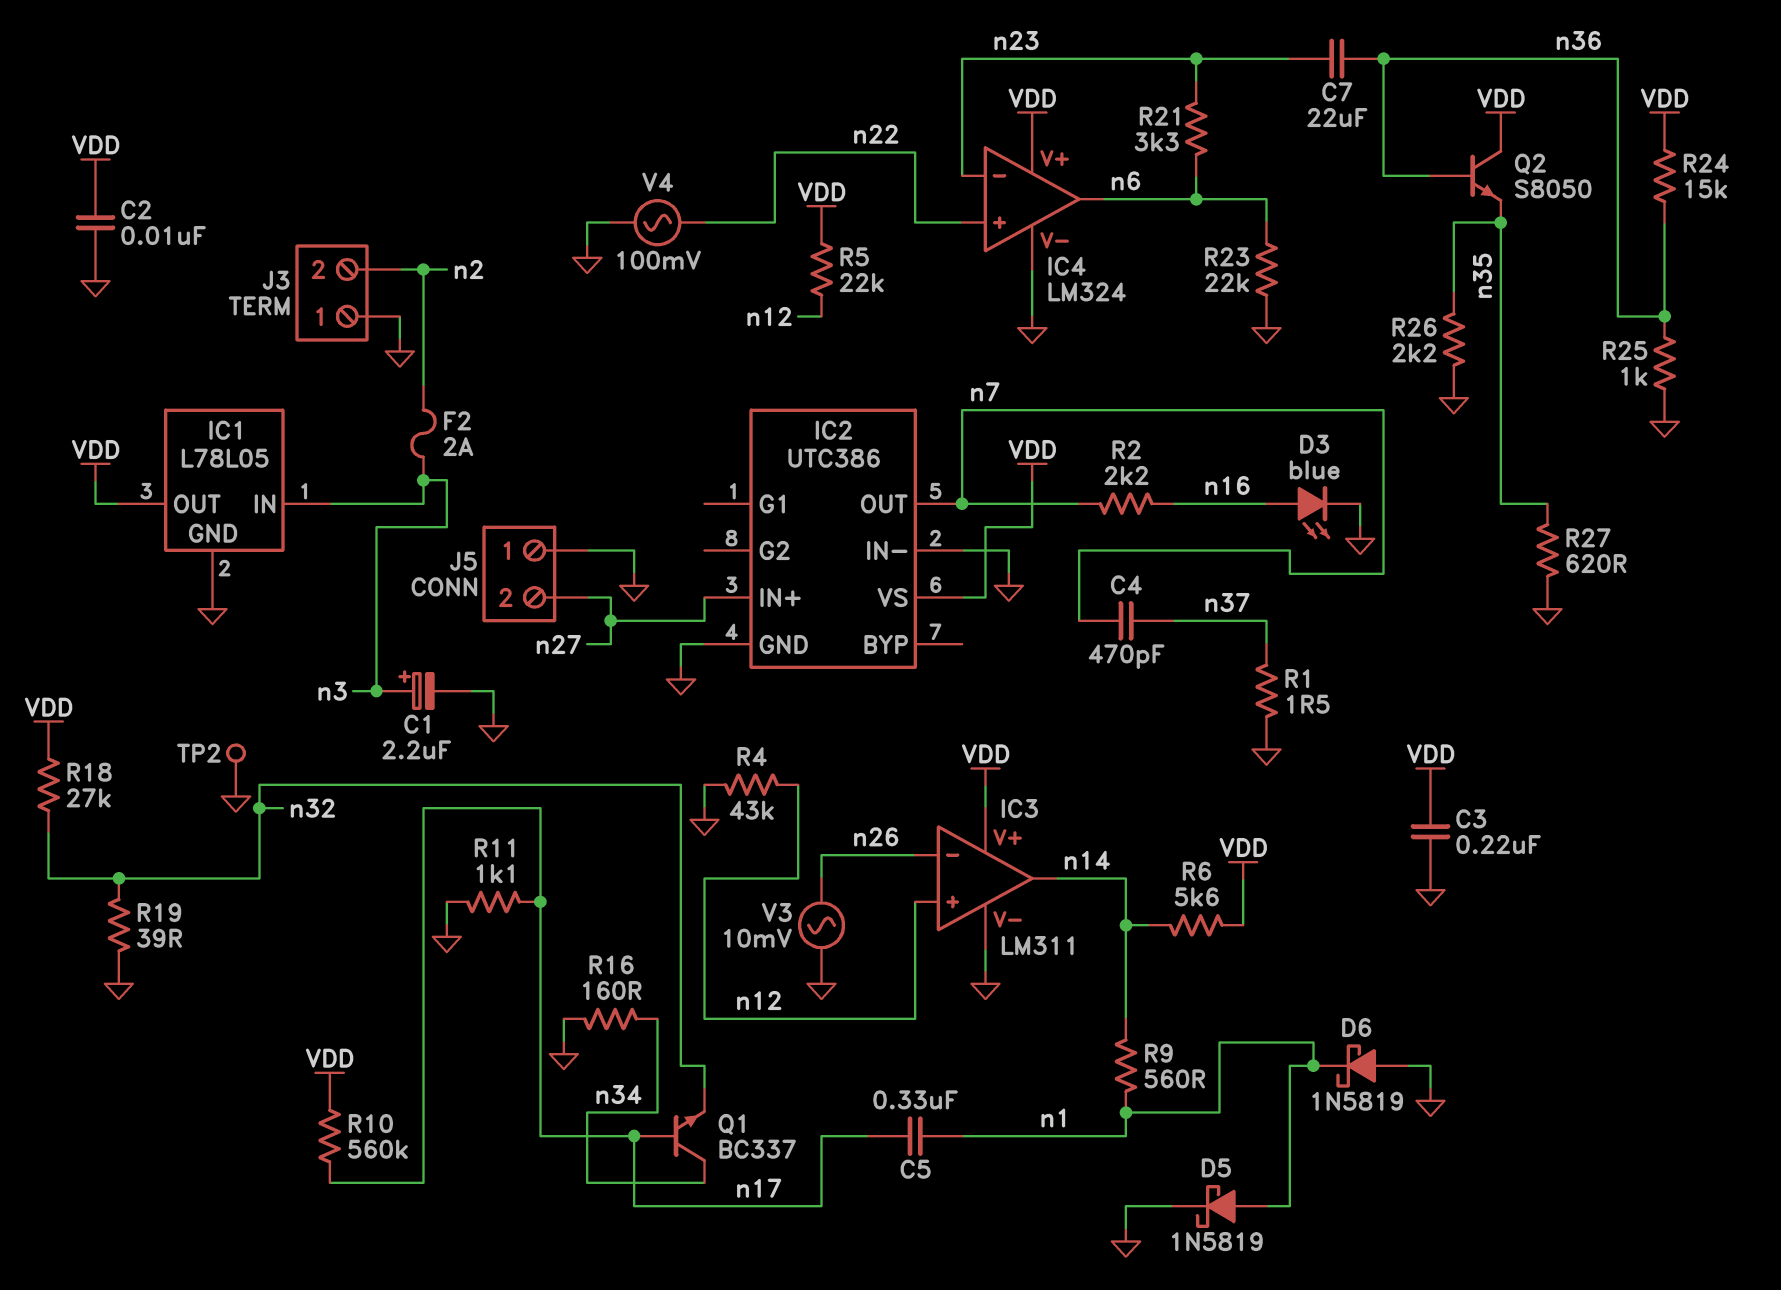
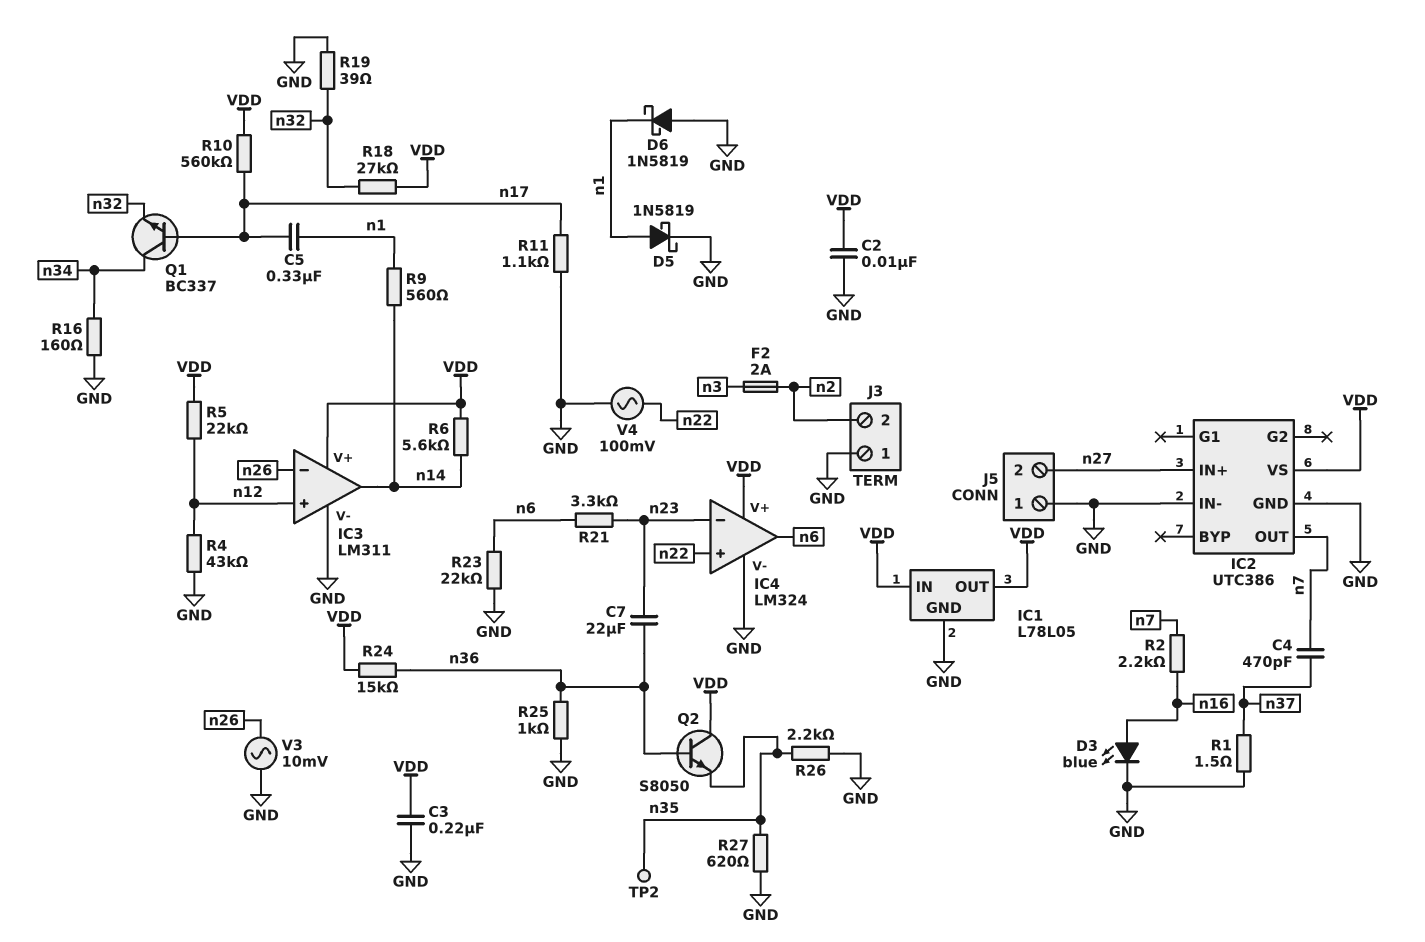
C1: 2.2uF (plus n3, minus GND) -> none
IC1 pin IN: n3 -> VDD
TP2: test point (GND) -> test point (n35)

